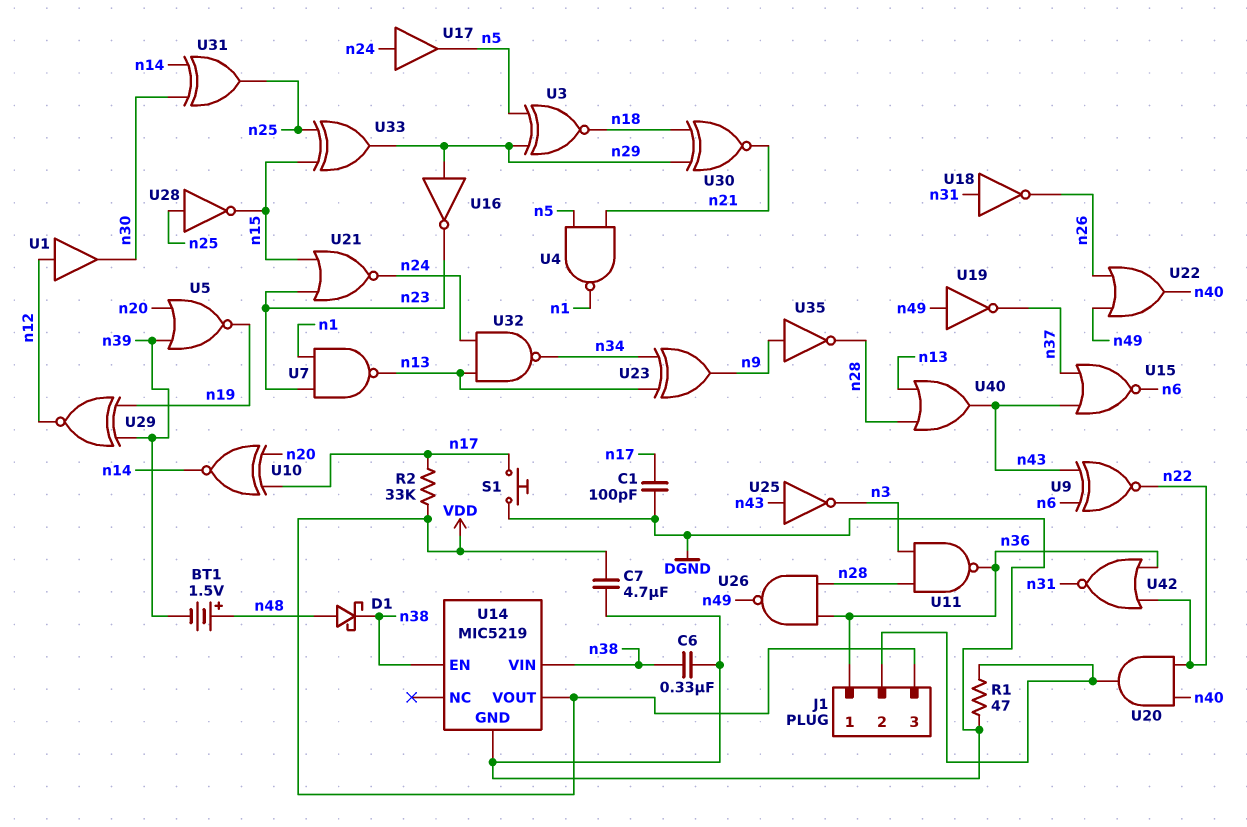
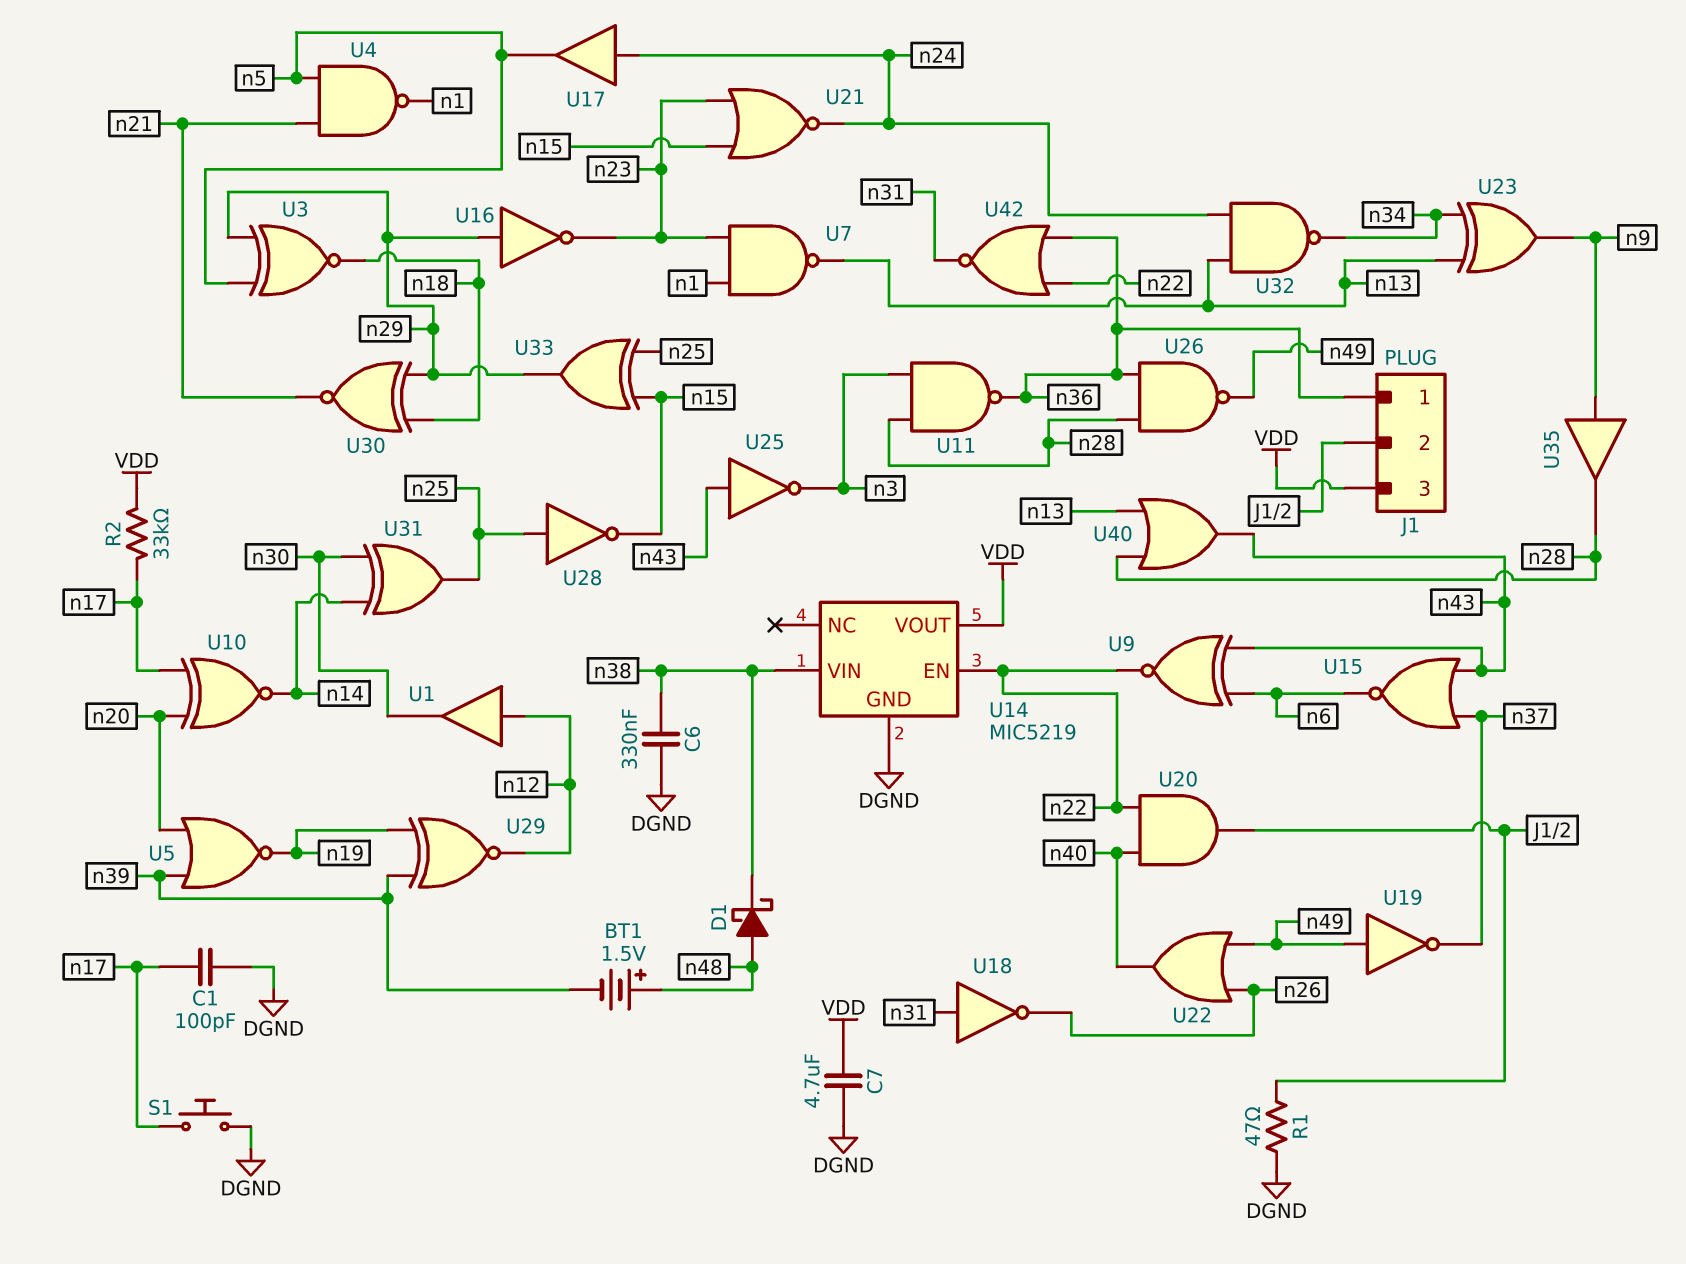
U14 pin EN: n38 -> n22
U35: NOT (in n9, out n28) -> buffer (in n9, out n28)

